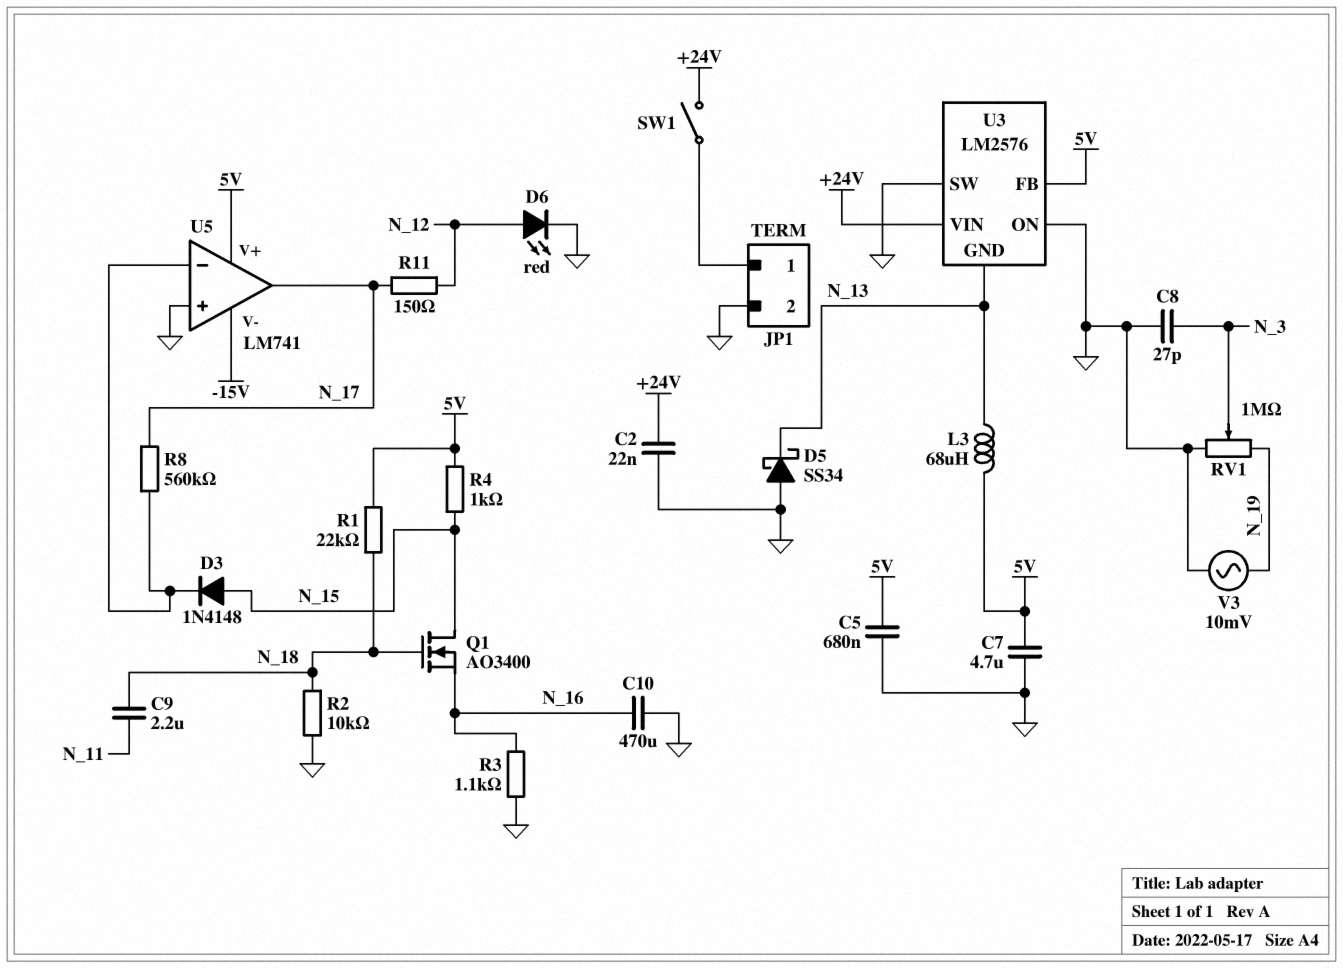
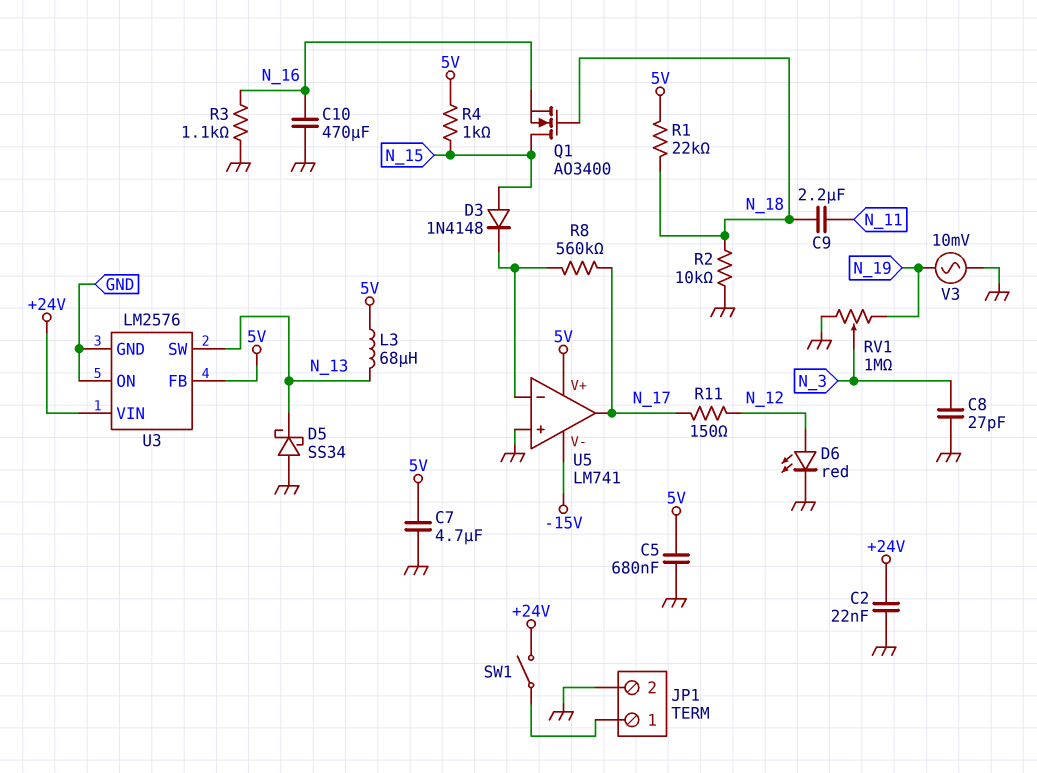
U3 pin GND: N_13 -> GND
U3 pin SW: GND -> N_13

